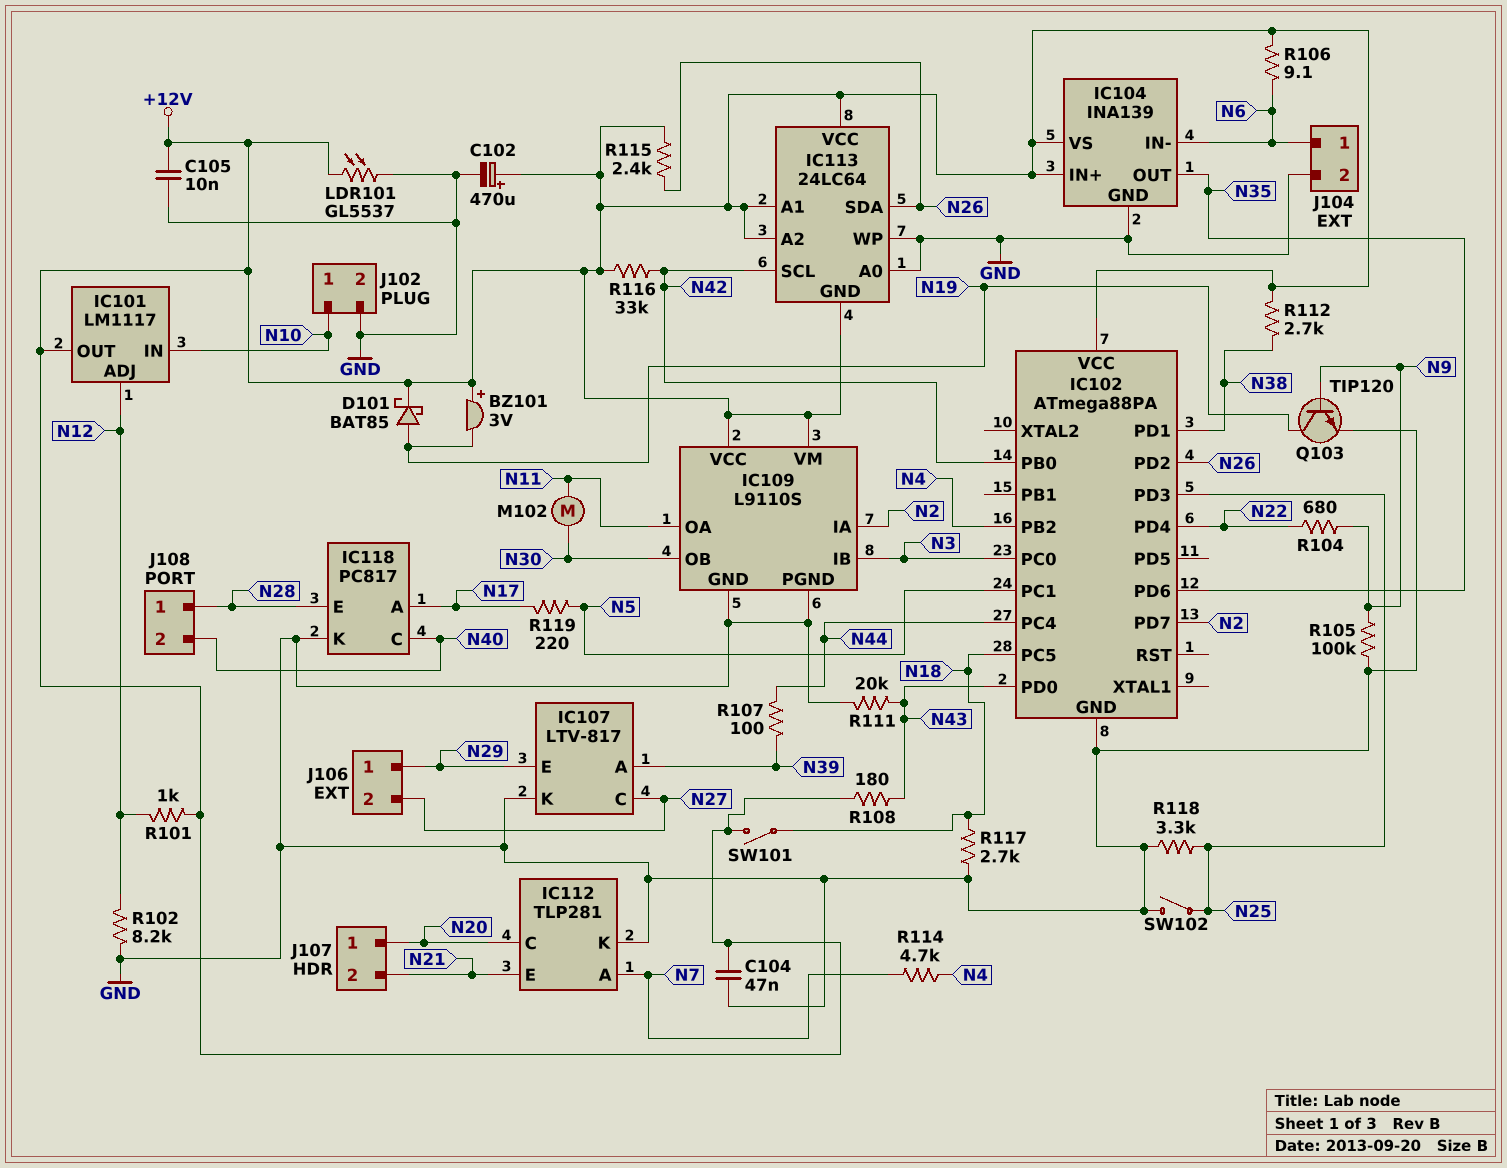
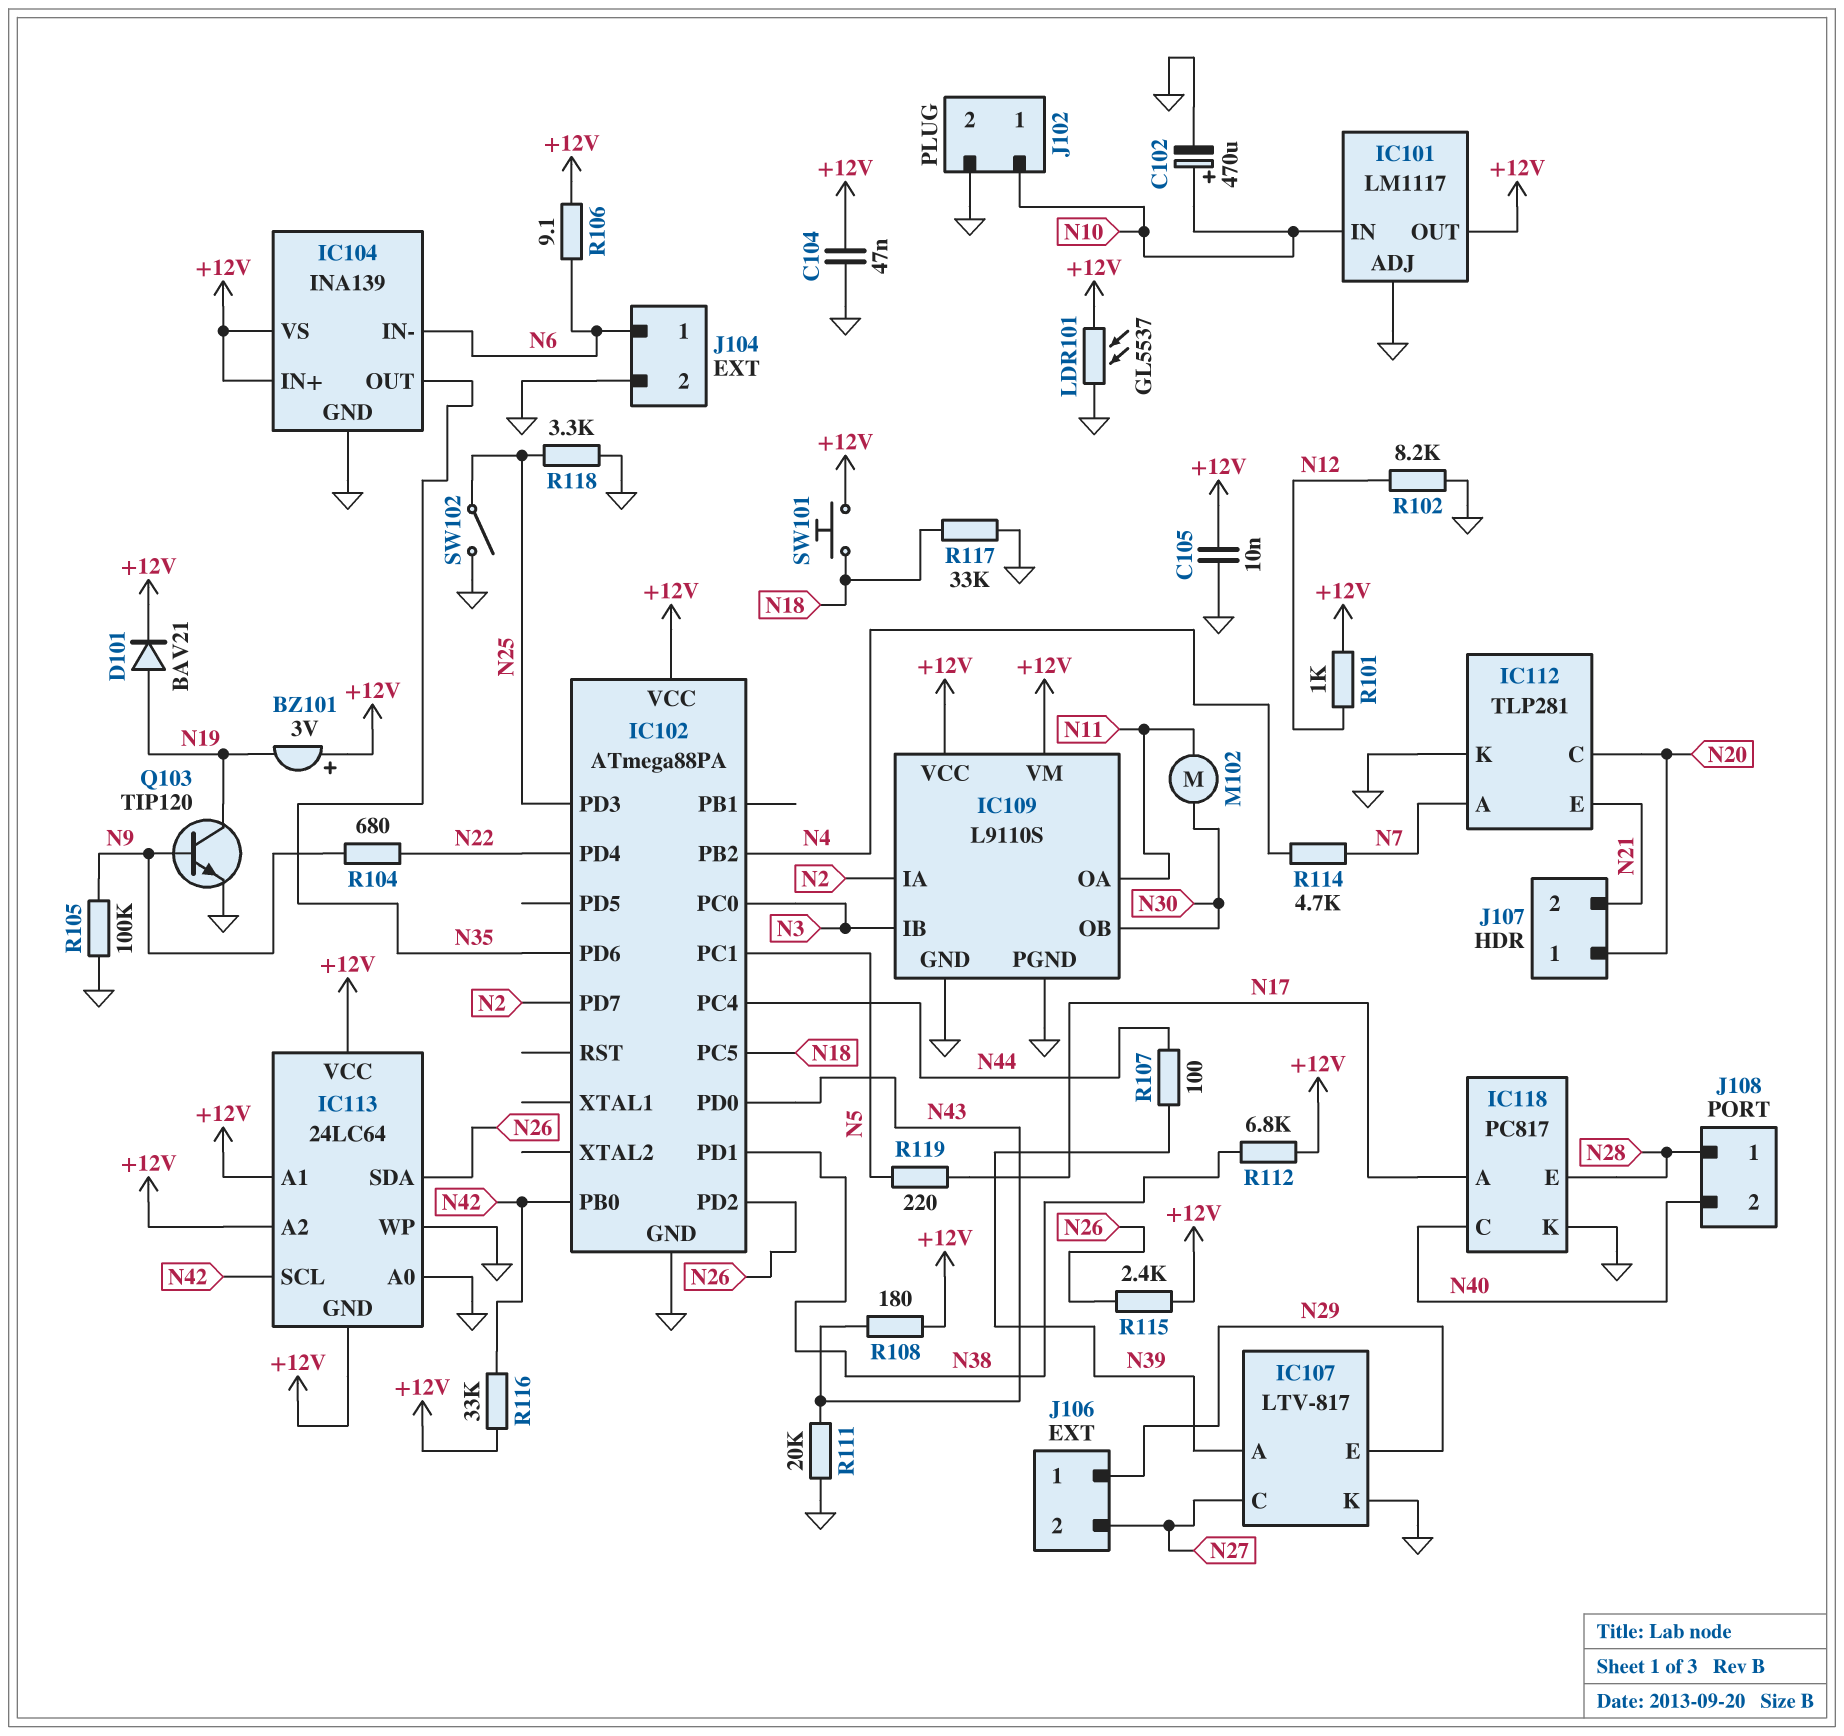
C102: 470uF (plus +12V, minus GND) -> 470uF (plus N10, minus GND)
D101: schottky BAT85 (A N19, K +12V) -> diode BAV21 (A N19, K +12V)
IC101 pin ADJ: N12 -> GND
R112: 2.7k (+12V, N38) -> 6.8k (+12V, N38)
R117: 2.7k (GND, N18) -> 33k (GND, N18)
SW101: switch (+12V, N18) -> button (+12V, N18)

